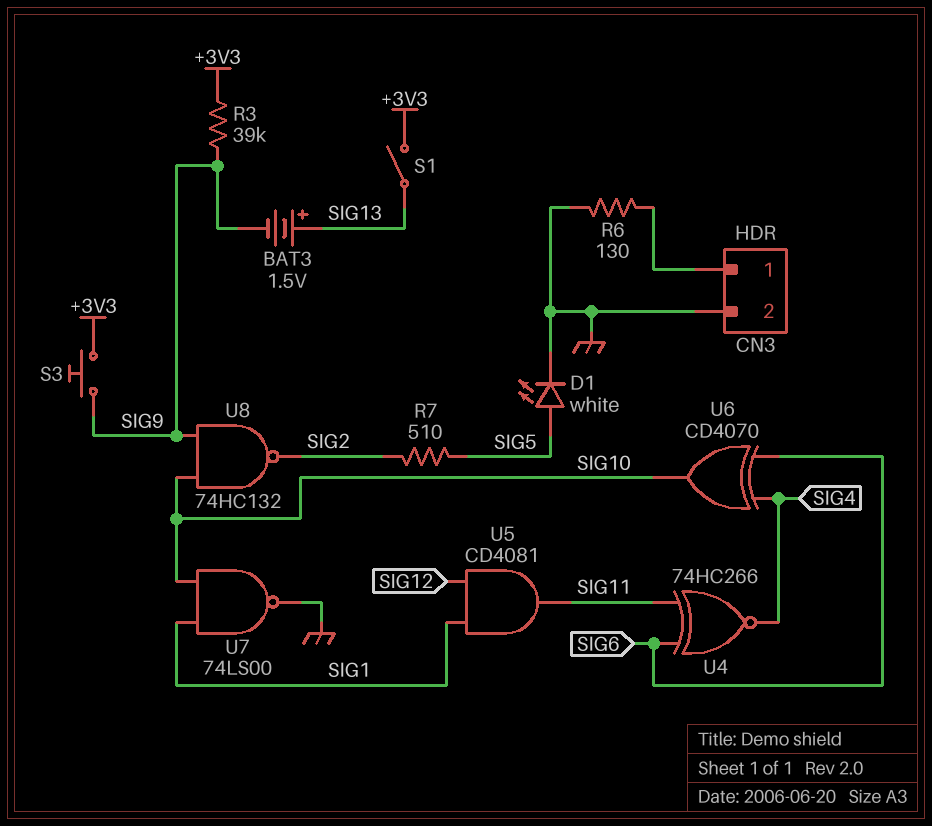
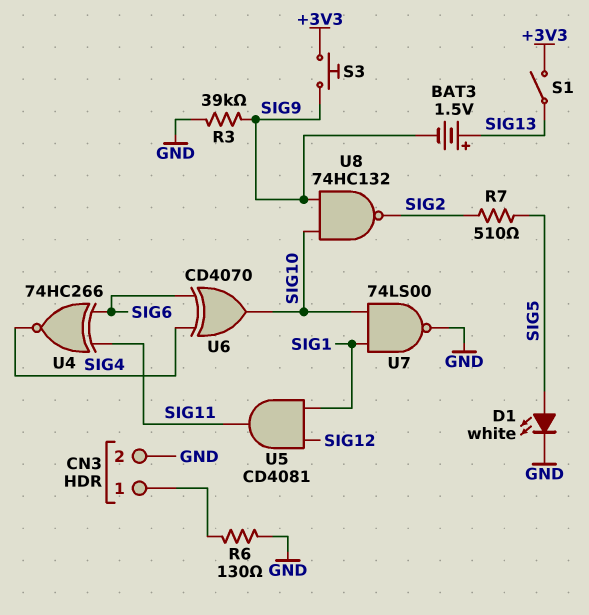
R3: 39k (+3V3, SIG9) -> 39k (GND, SIG9)

